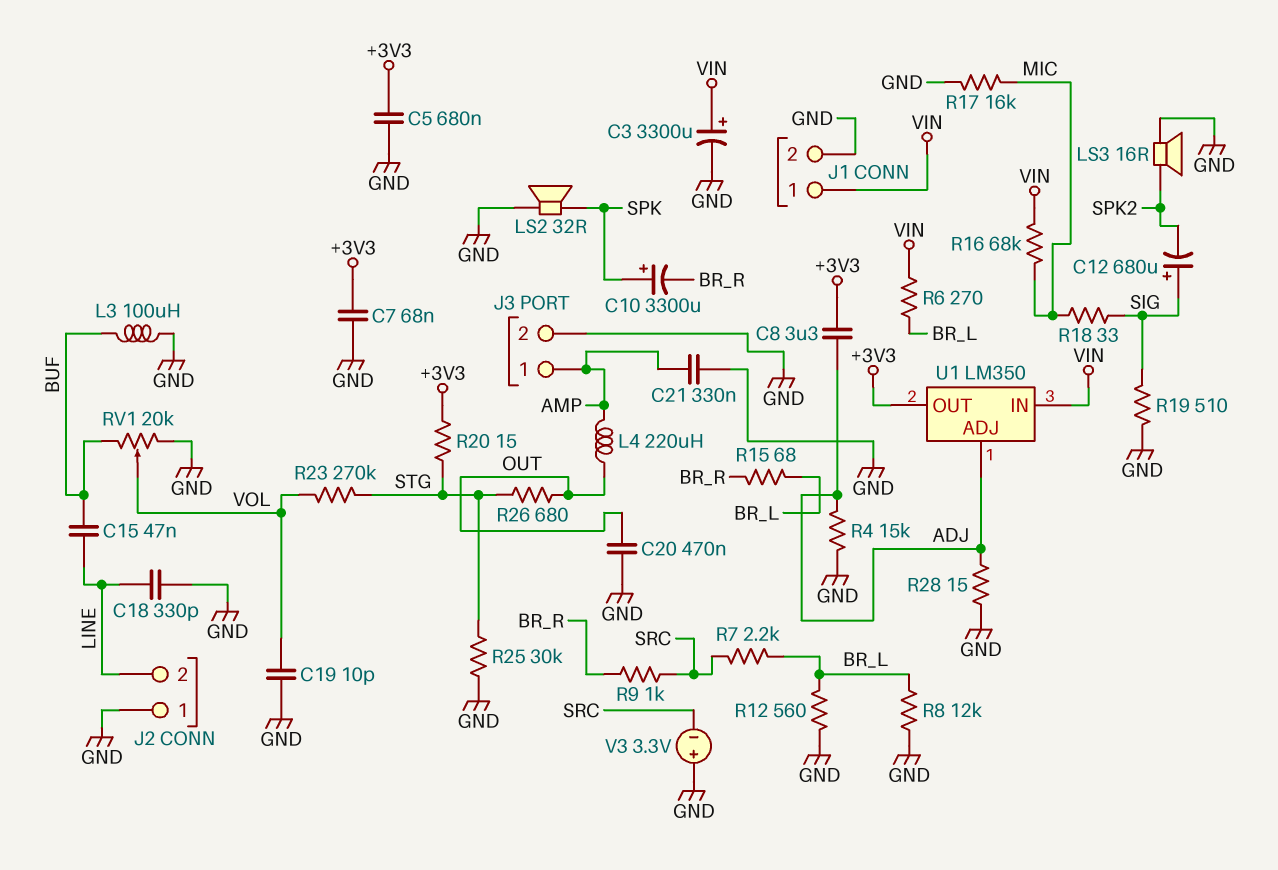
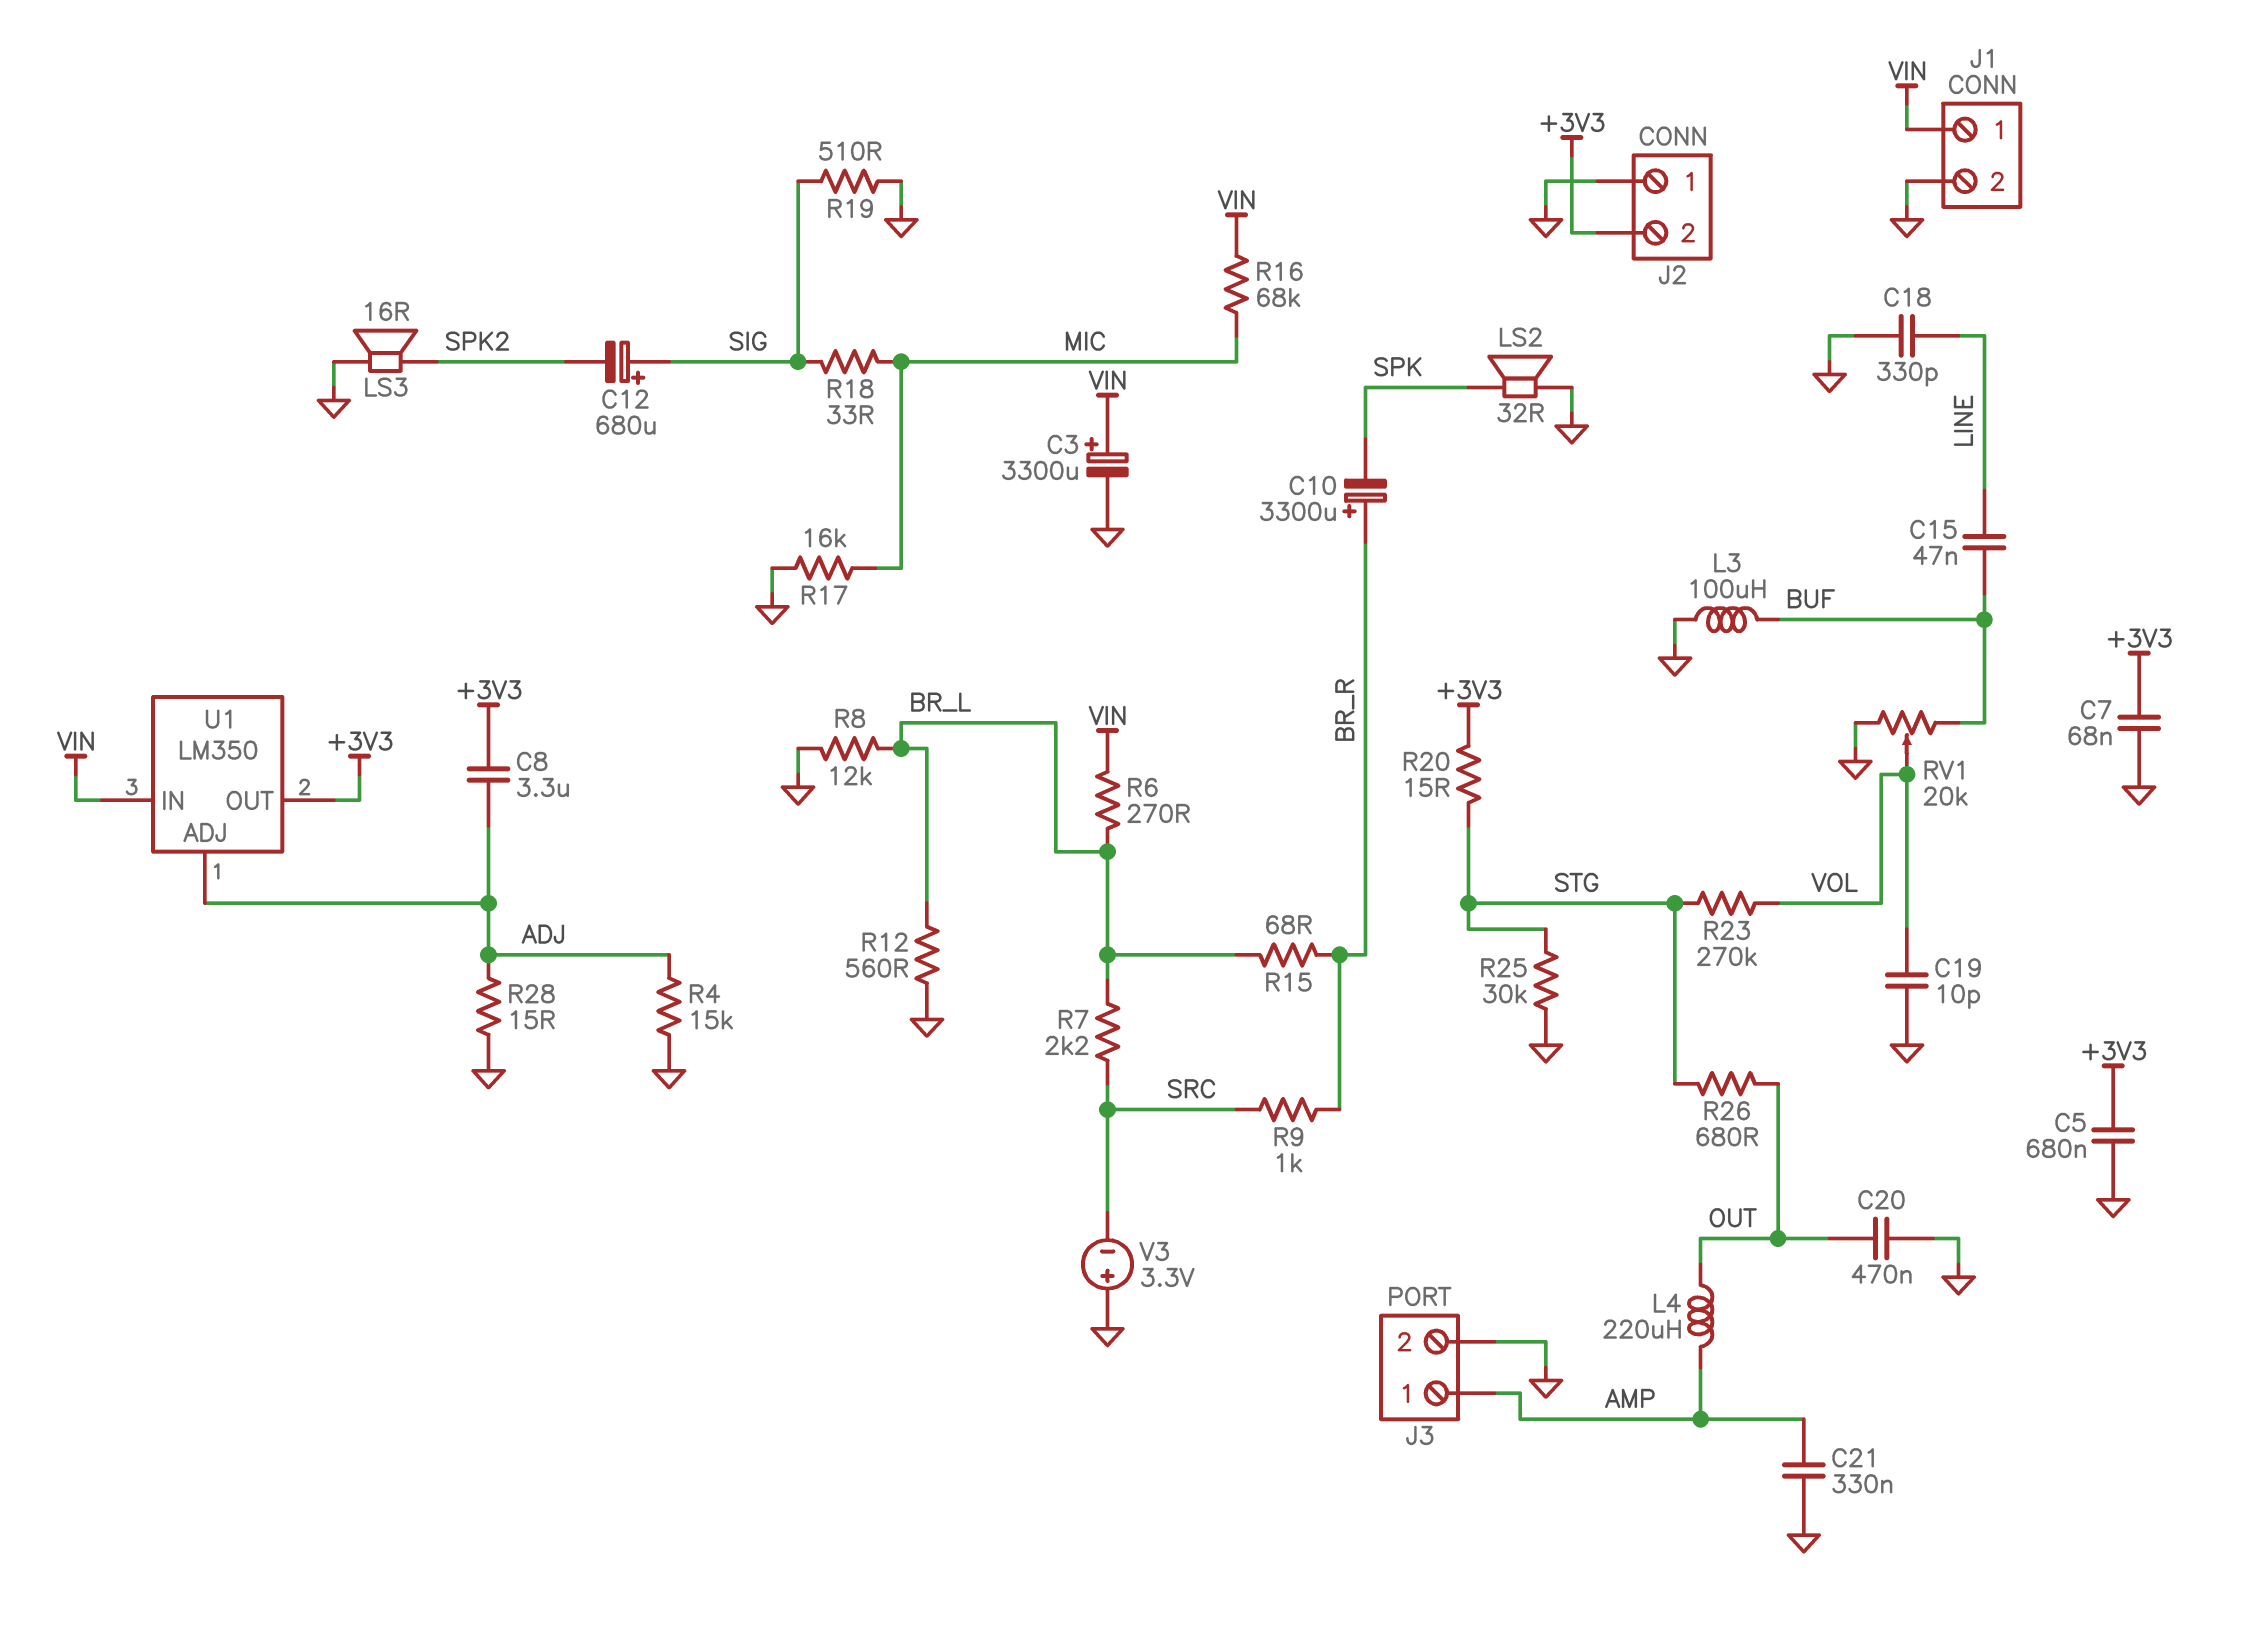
C10: 3300uF (plus SPK, minus BR_R) -> 3300uF (plus BR_R, minus SPK)
J2 pin 2: LINE -> +3V3

